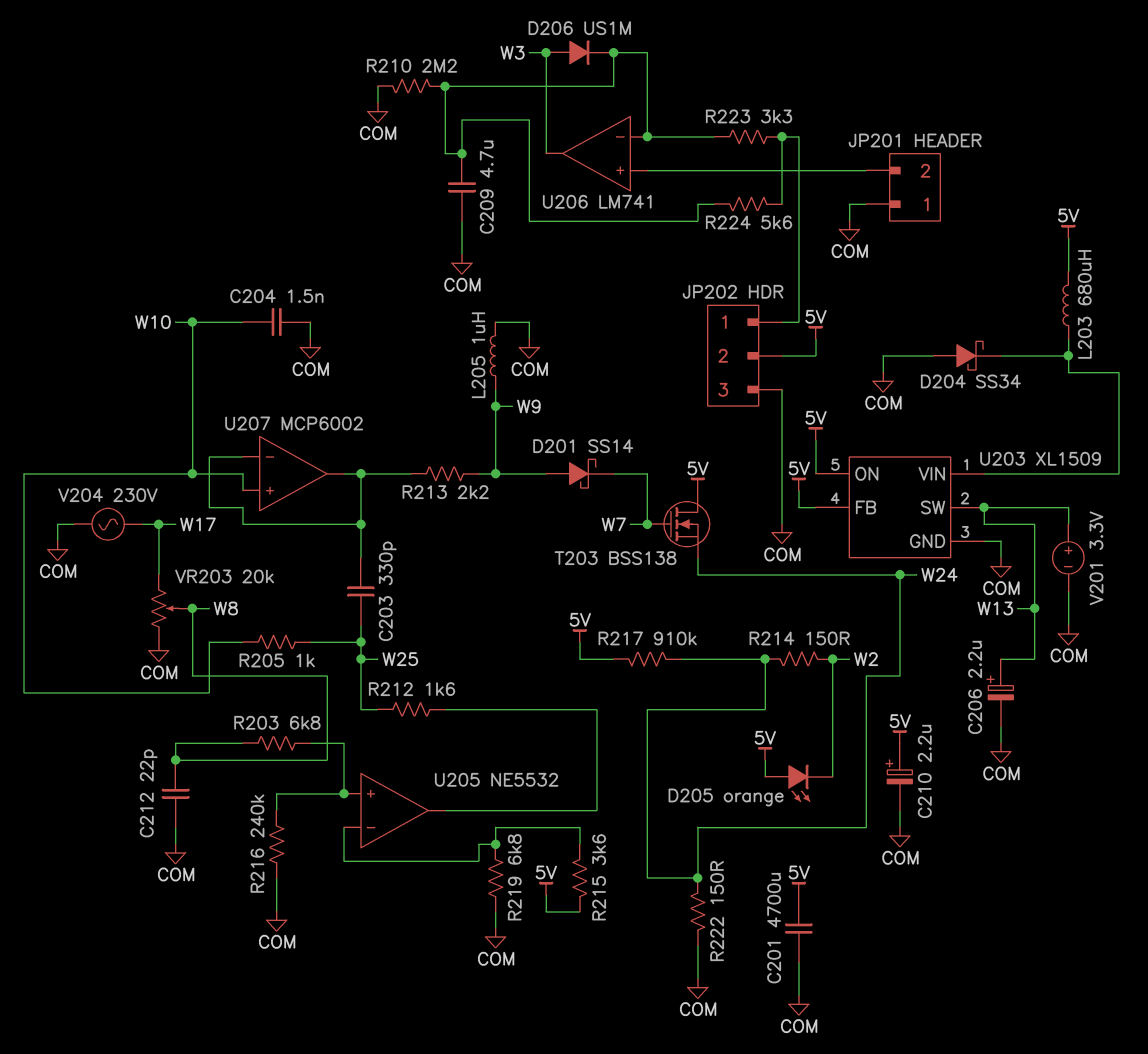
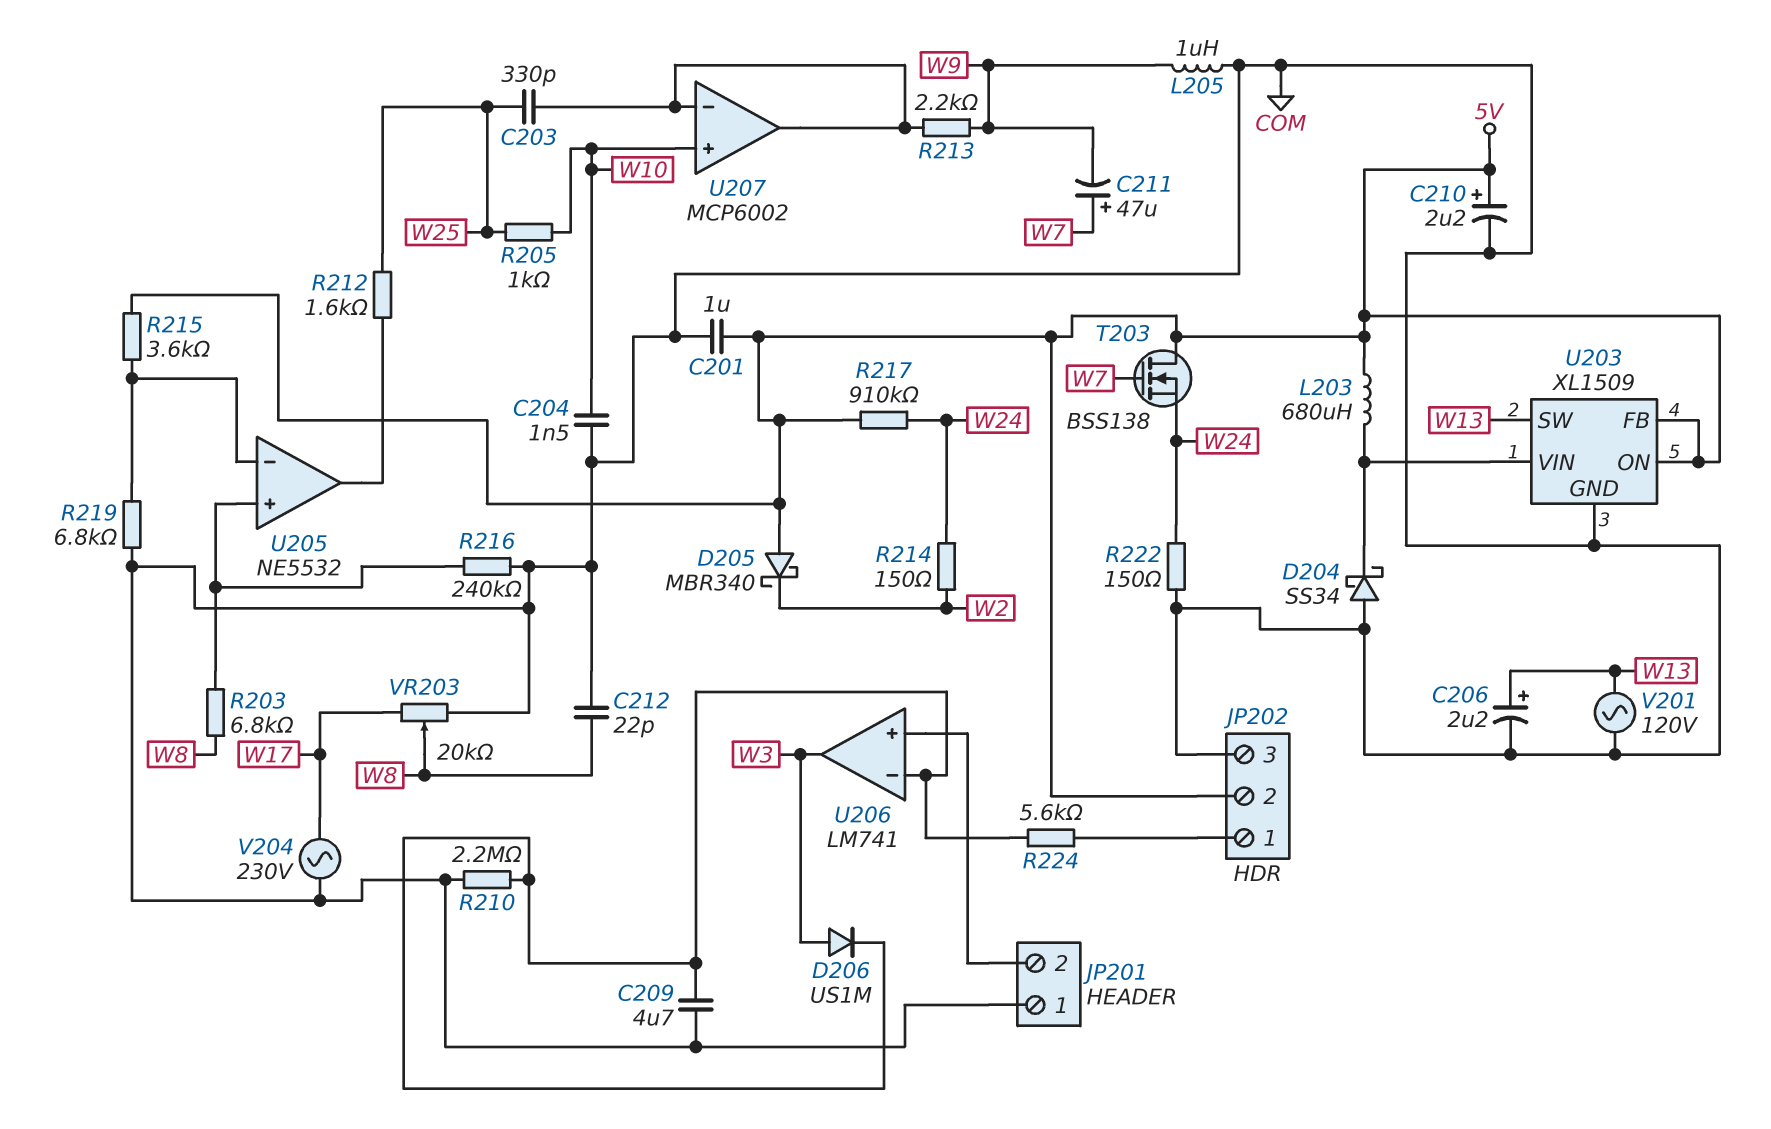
C201: 4700uF (5V, COM) -> 1uF (5V, COM)
C211: none -> 47uF (plus W7, minus W9)
D201: schottky SS14 (A W9, K W7) -> none
D205: LED orange (A 5V, K W2) -> schottky MBR340 (A 5V, K W2)
R223: 3.3k (JP202/1, U206/in-) -> none
V201: 3.3V (plus W13, minus COM) -> AC 120V (COM, W13)

